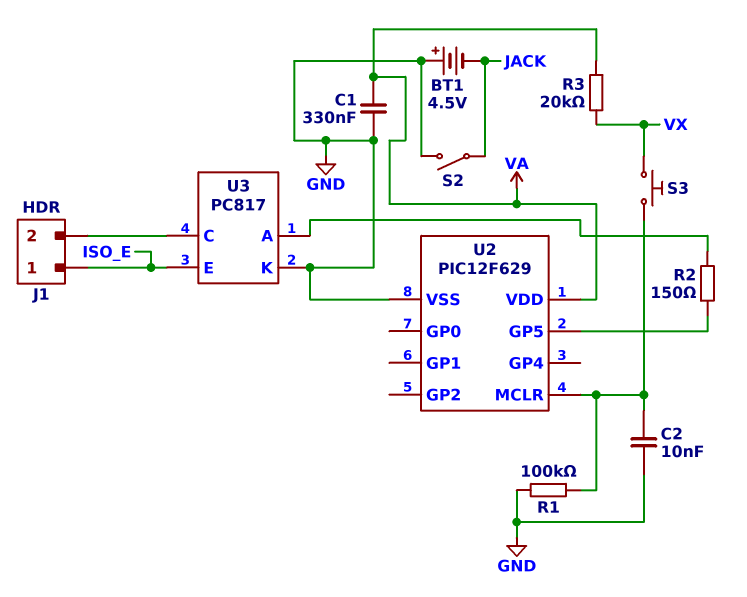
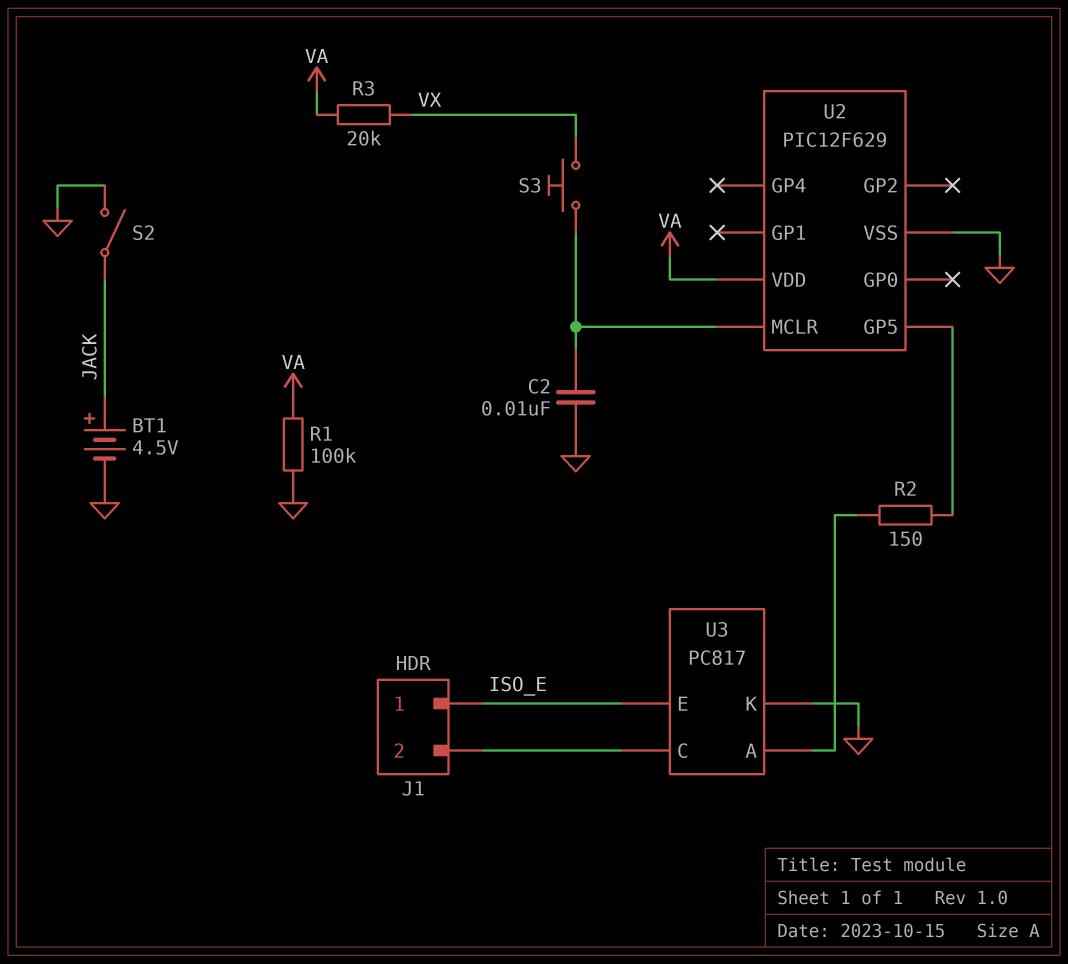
BT1: 4.5V (plus GND, minus JACK) -> 4.5V (plus JACK, minus GND)
C1: 330nF (GND, VA) -> none
R1: 100k (GND, U2/MCLR) -> 100k (GND, VA)

